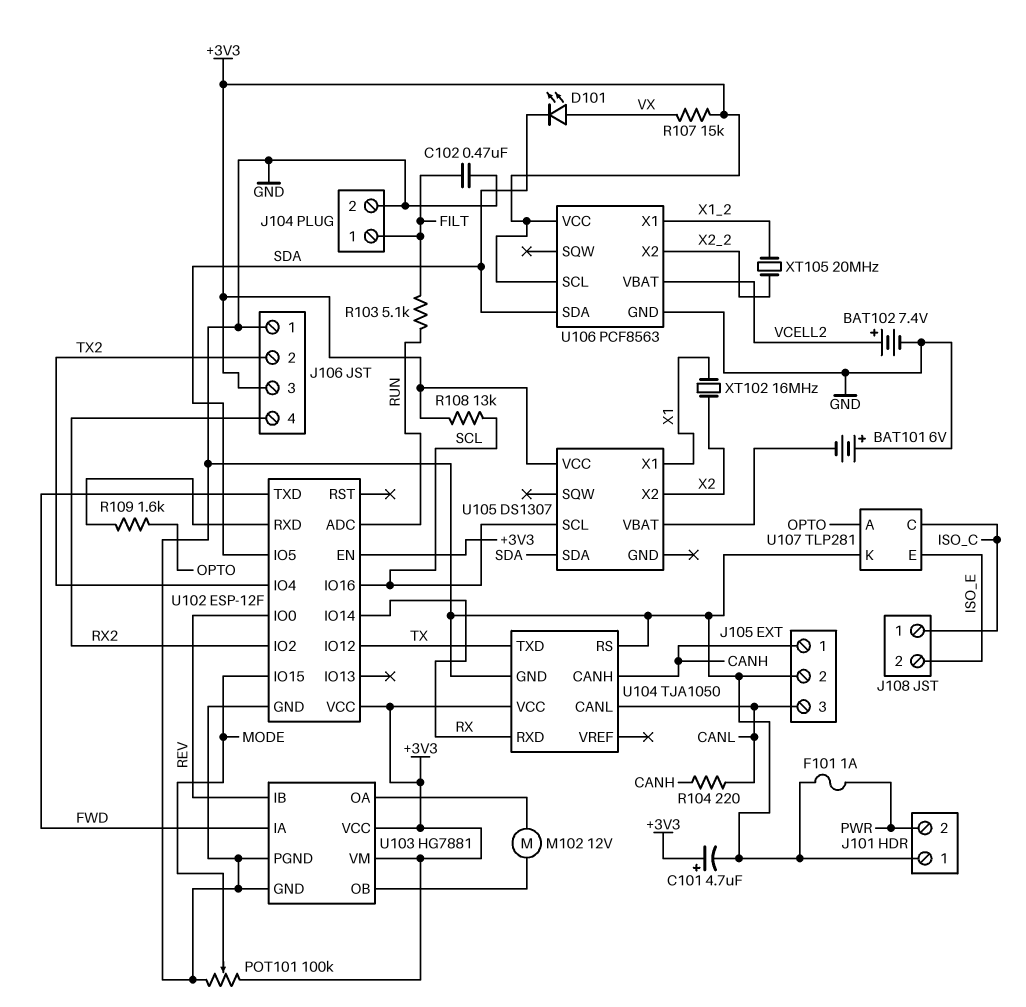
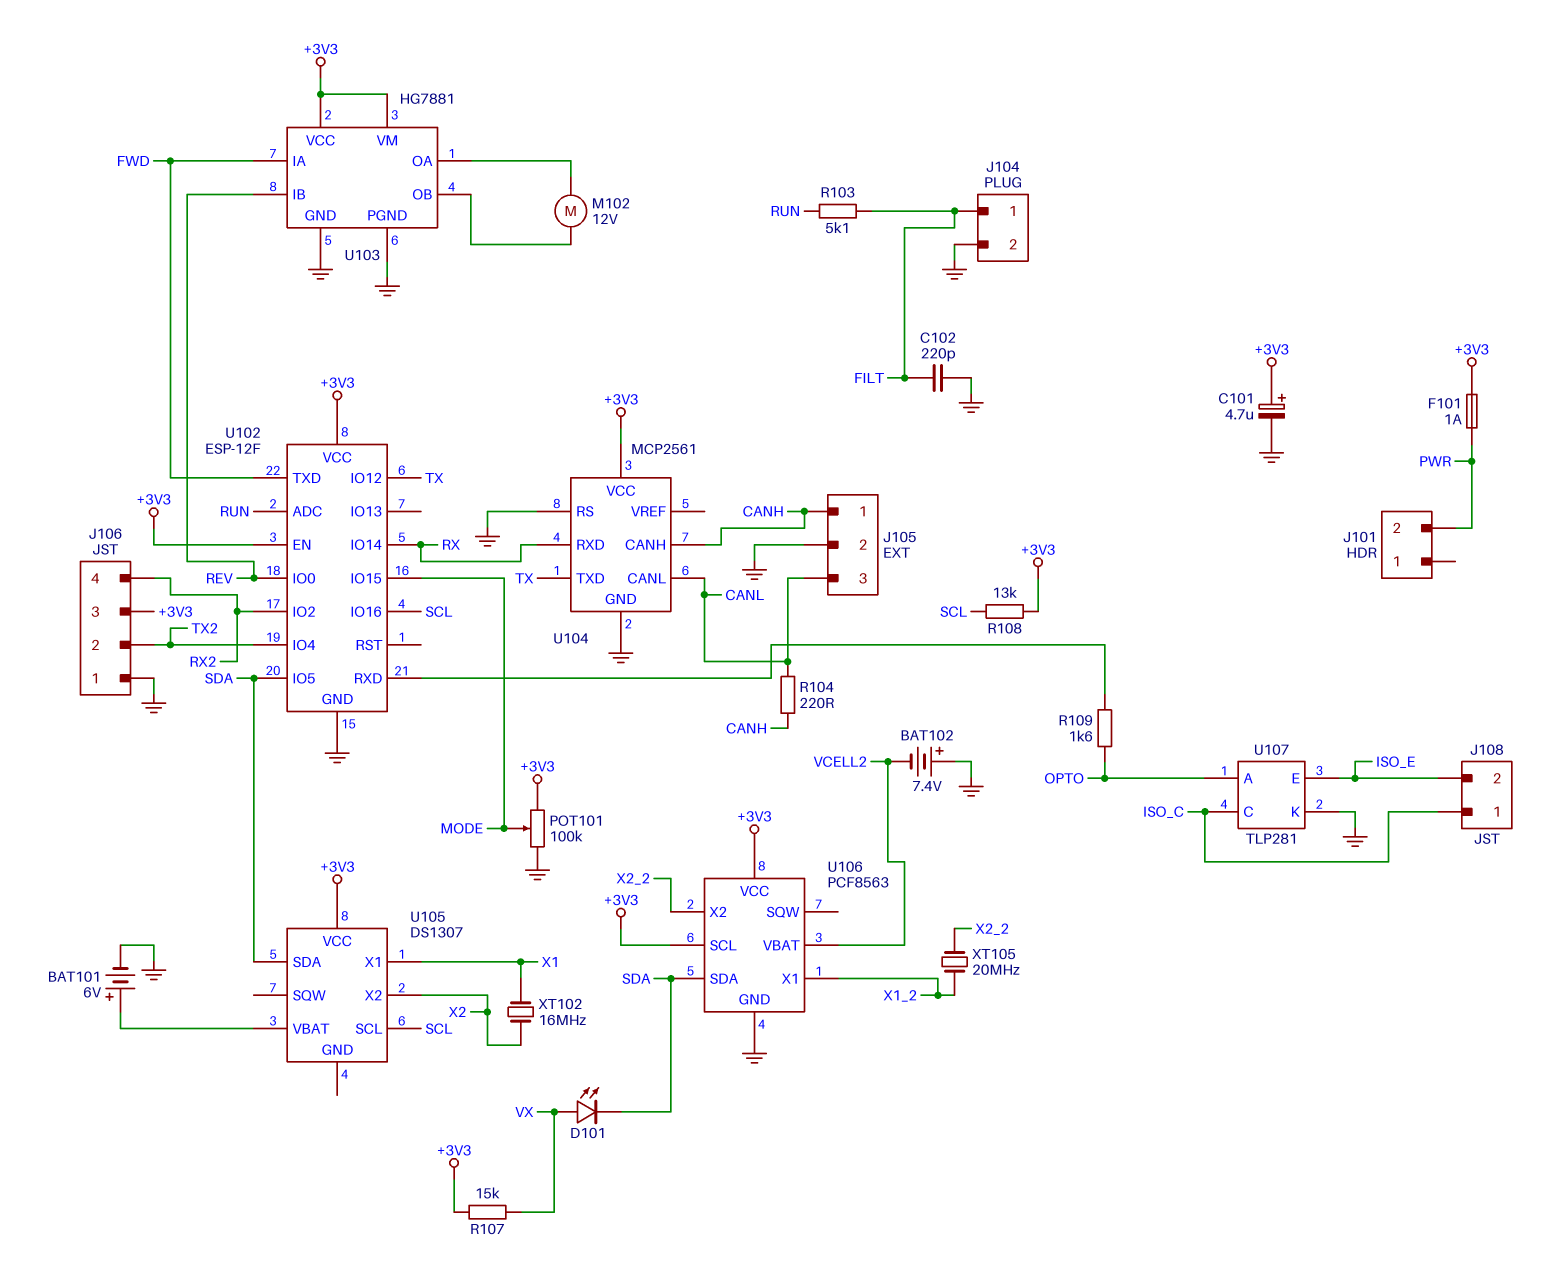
BAT101: 6V (plus GND, minus U105/VBAT) -> 6V (plus U105/VBAT, minus GND)
BAT102: 7.4V (plus VCELL2, minus GND) -> 7.4V (plus GND, minus VCELL2)
C102: 470nF (FILT, GND) -> 220pF (FILT, GND)
F101: 1A (GND, PWR) -> 1A (+3V3, PWR)
J101 pin 1: GND -> none
U104: TJA1050 -> MCP2561

